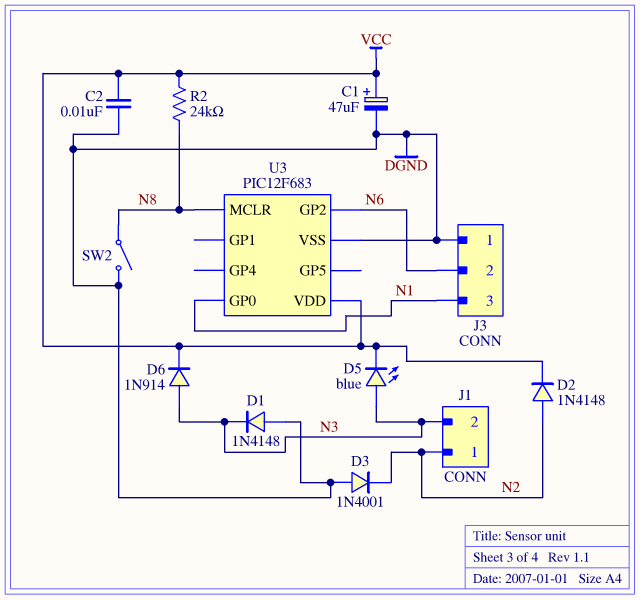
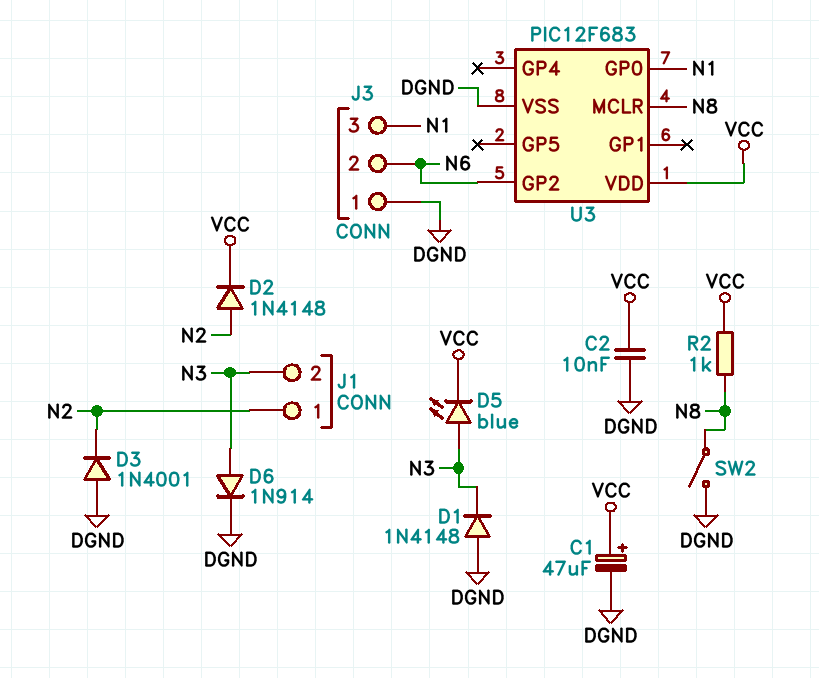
D6: diode 1N914 (A N3, K VCC) -> diode 1N914 (A N3, K DGND)
R2: 24k (N8, VCC) -> 1k (N8, VCC)

